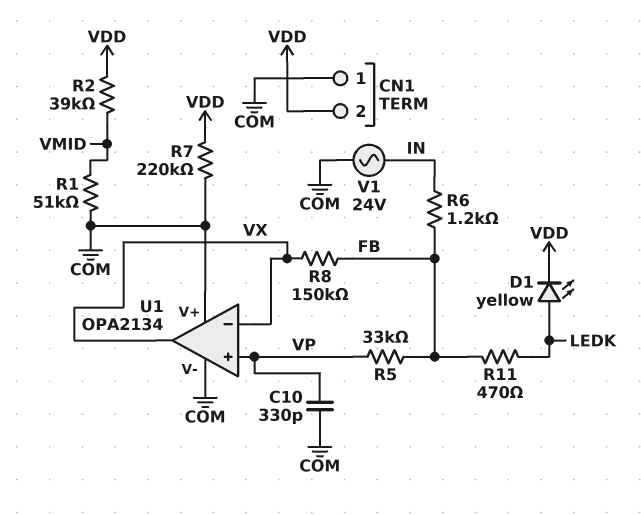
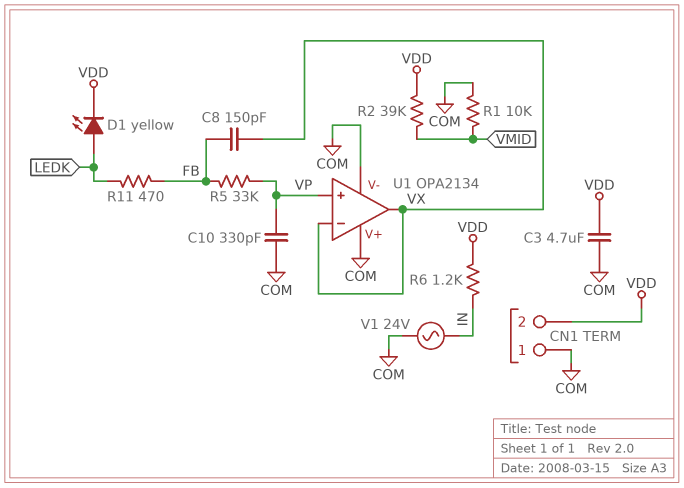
C3: none -> 4.7uF (COM, VDD)
C8: none -> 150pF (FB, VX)
R1: 51k (COM, VMID) -> 10k (COM, VMID)
R6: 1.2k (FB, IN) -> 1.2k (IN, VDD)
R7: 220k (COM, VDD) -> none
R8: 150k (FB, VX) -> none

